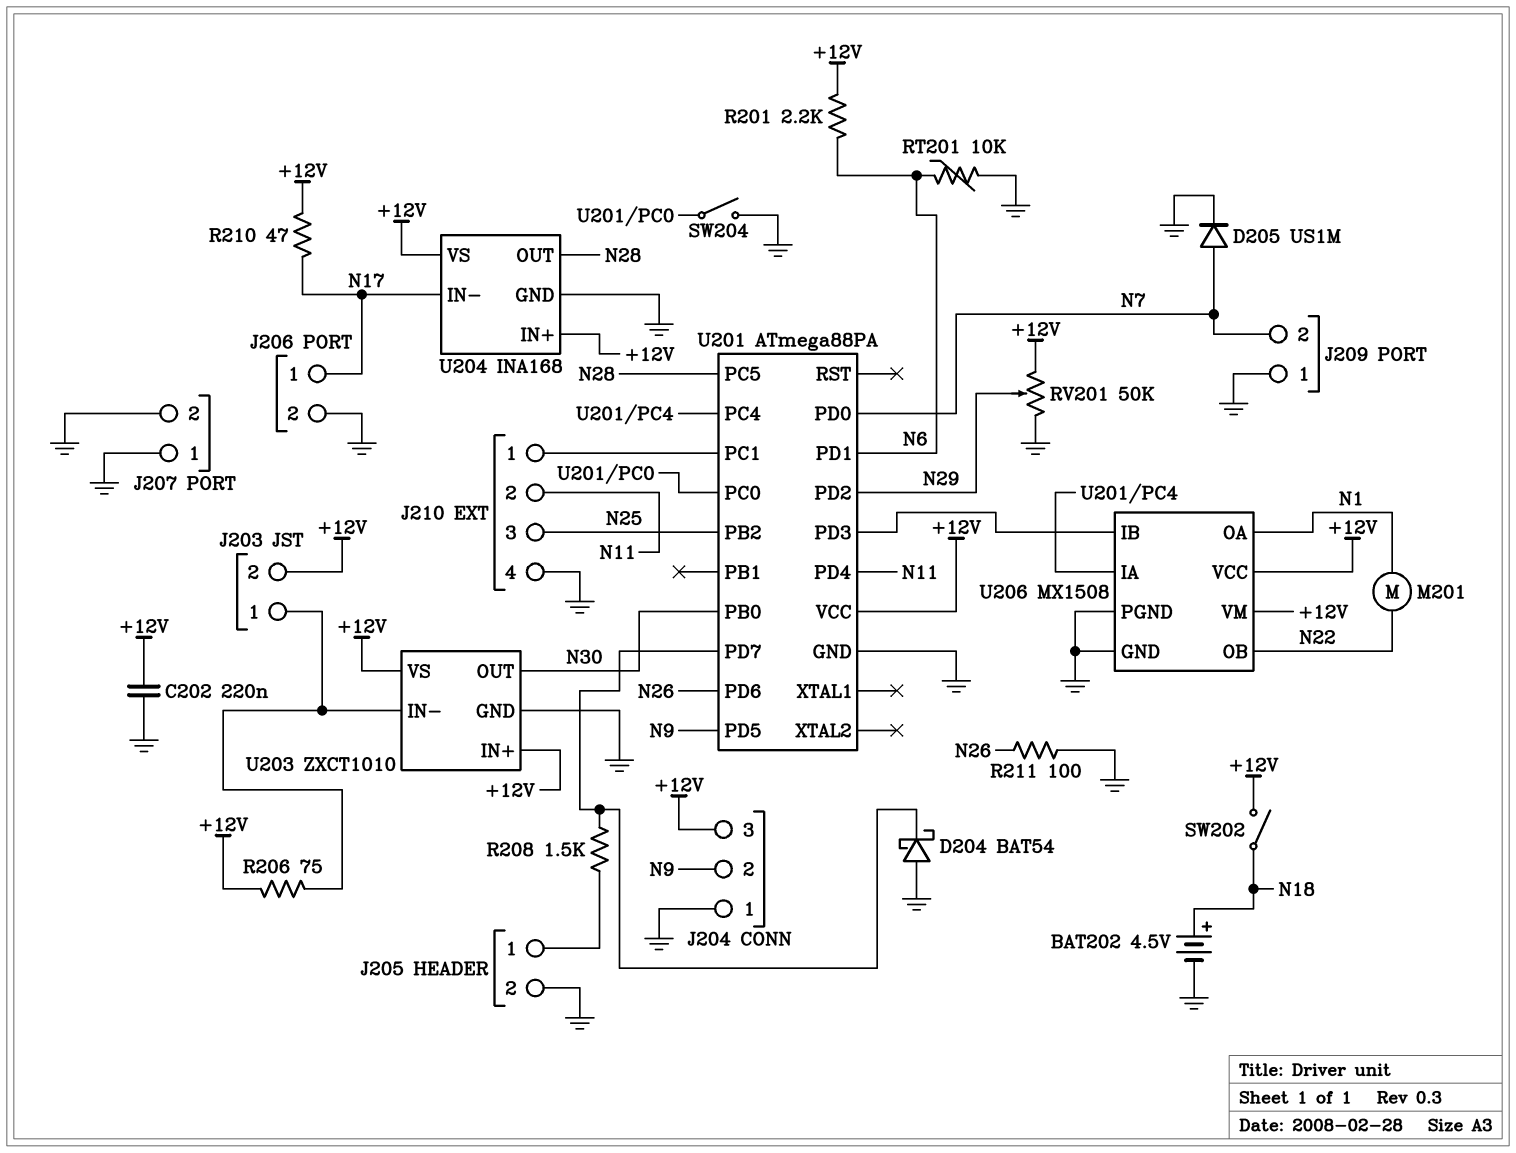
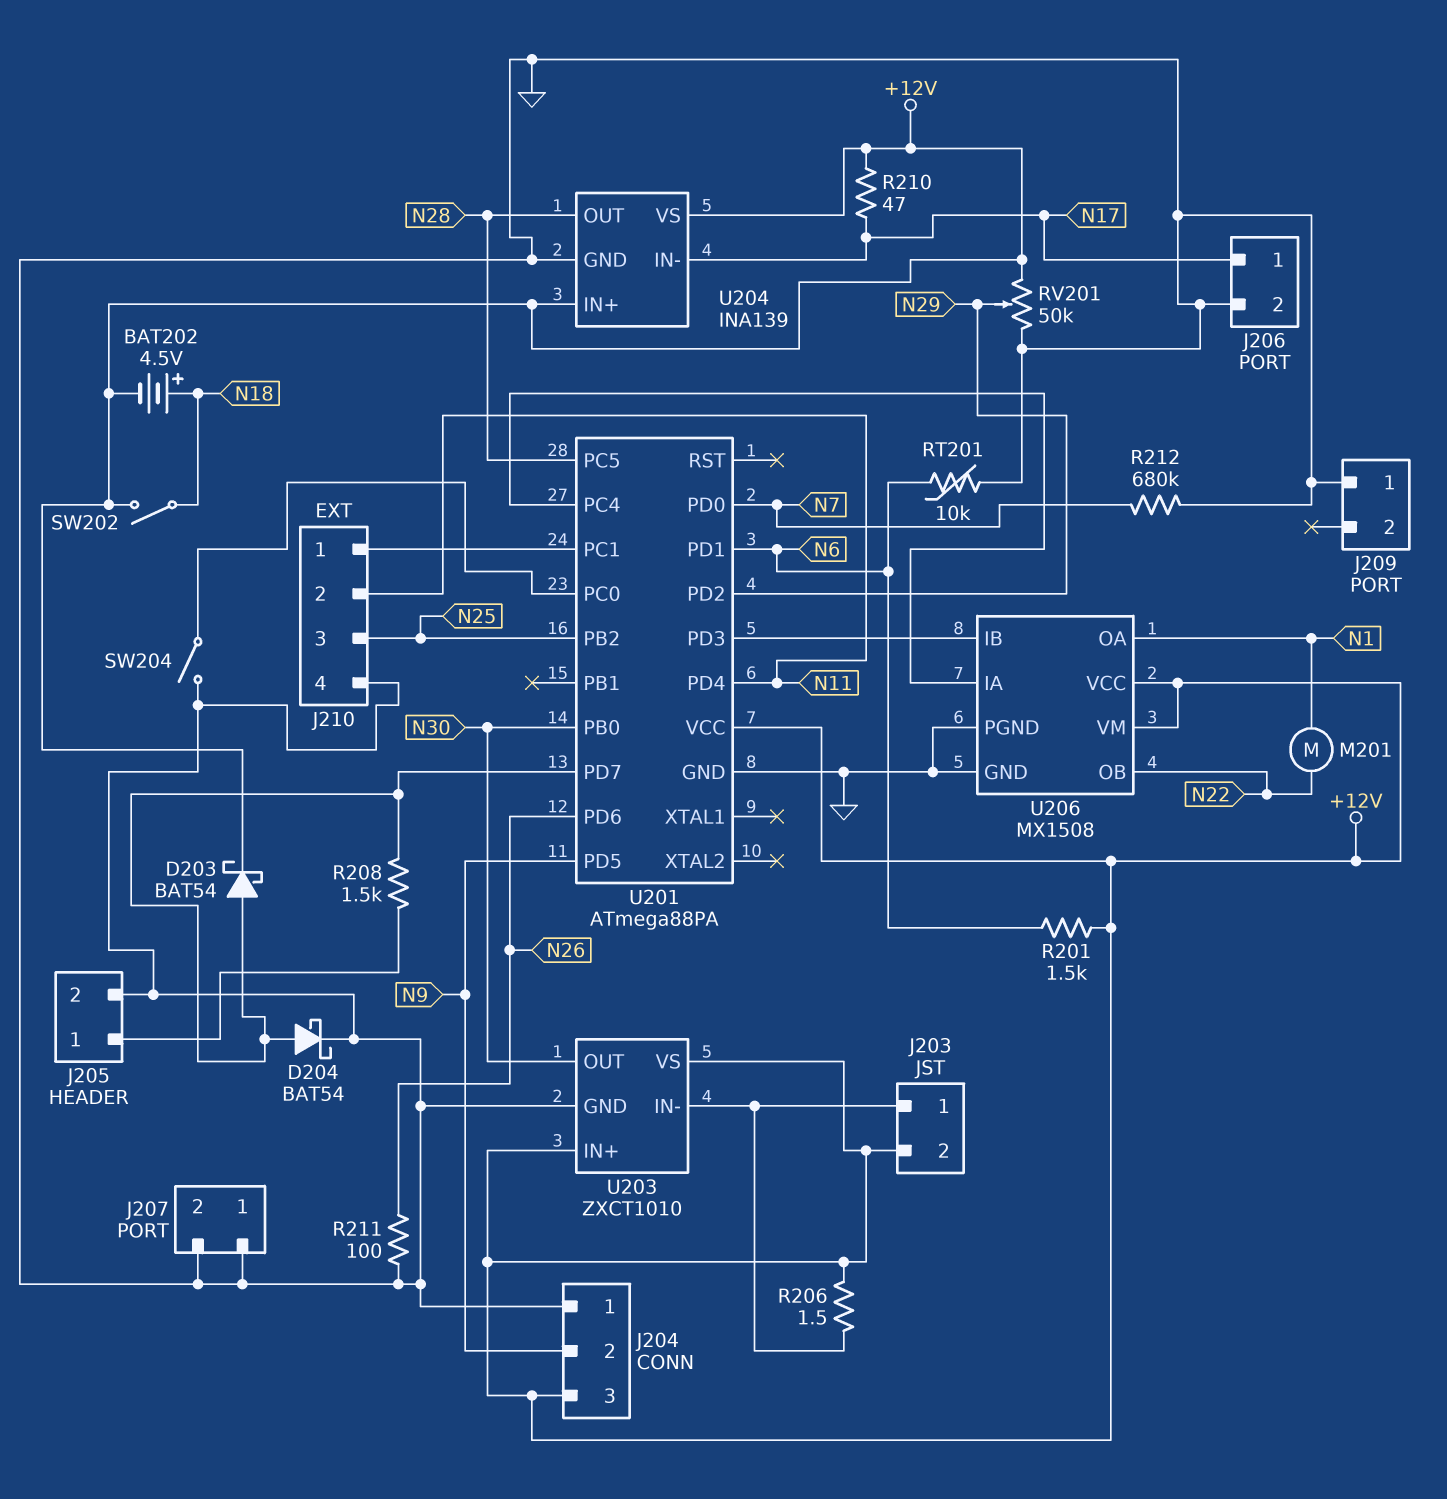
BAT202: 4.5V (plus N18, minus GND) -> 4.5V (plus N18, minus +12V)
C202: 220nF (+12V, GND) -> none
D203: none -> schottky BAT54 (A U201/PD7, K +12V)
D204: schottky BAT54 (A GND, K U201/PD7) -> schottky BAT54 (A U201/PD7, K GND)
D205: diode US1M (A N7, K GND) -> none
J209 pin 2: N7 -> none
R201: 2.2k (+12V, N6) -> 1.5k (+12V, N6)
R206: 75 (+12V, J203/1) -> 1.5 (+12V, J203/1)
R212: none -> 680k (GND, N7)
U204: INA168 -> INA139

